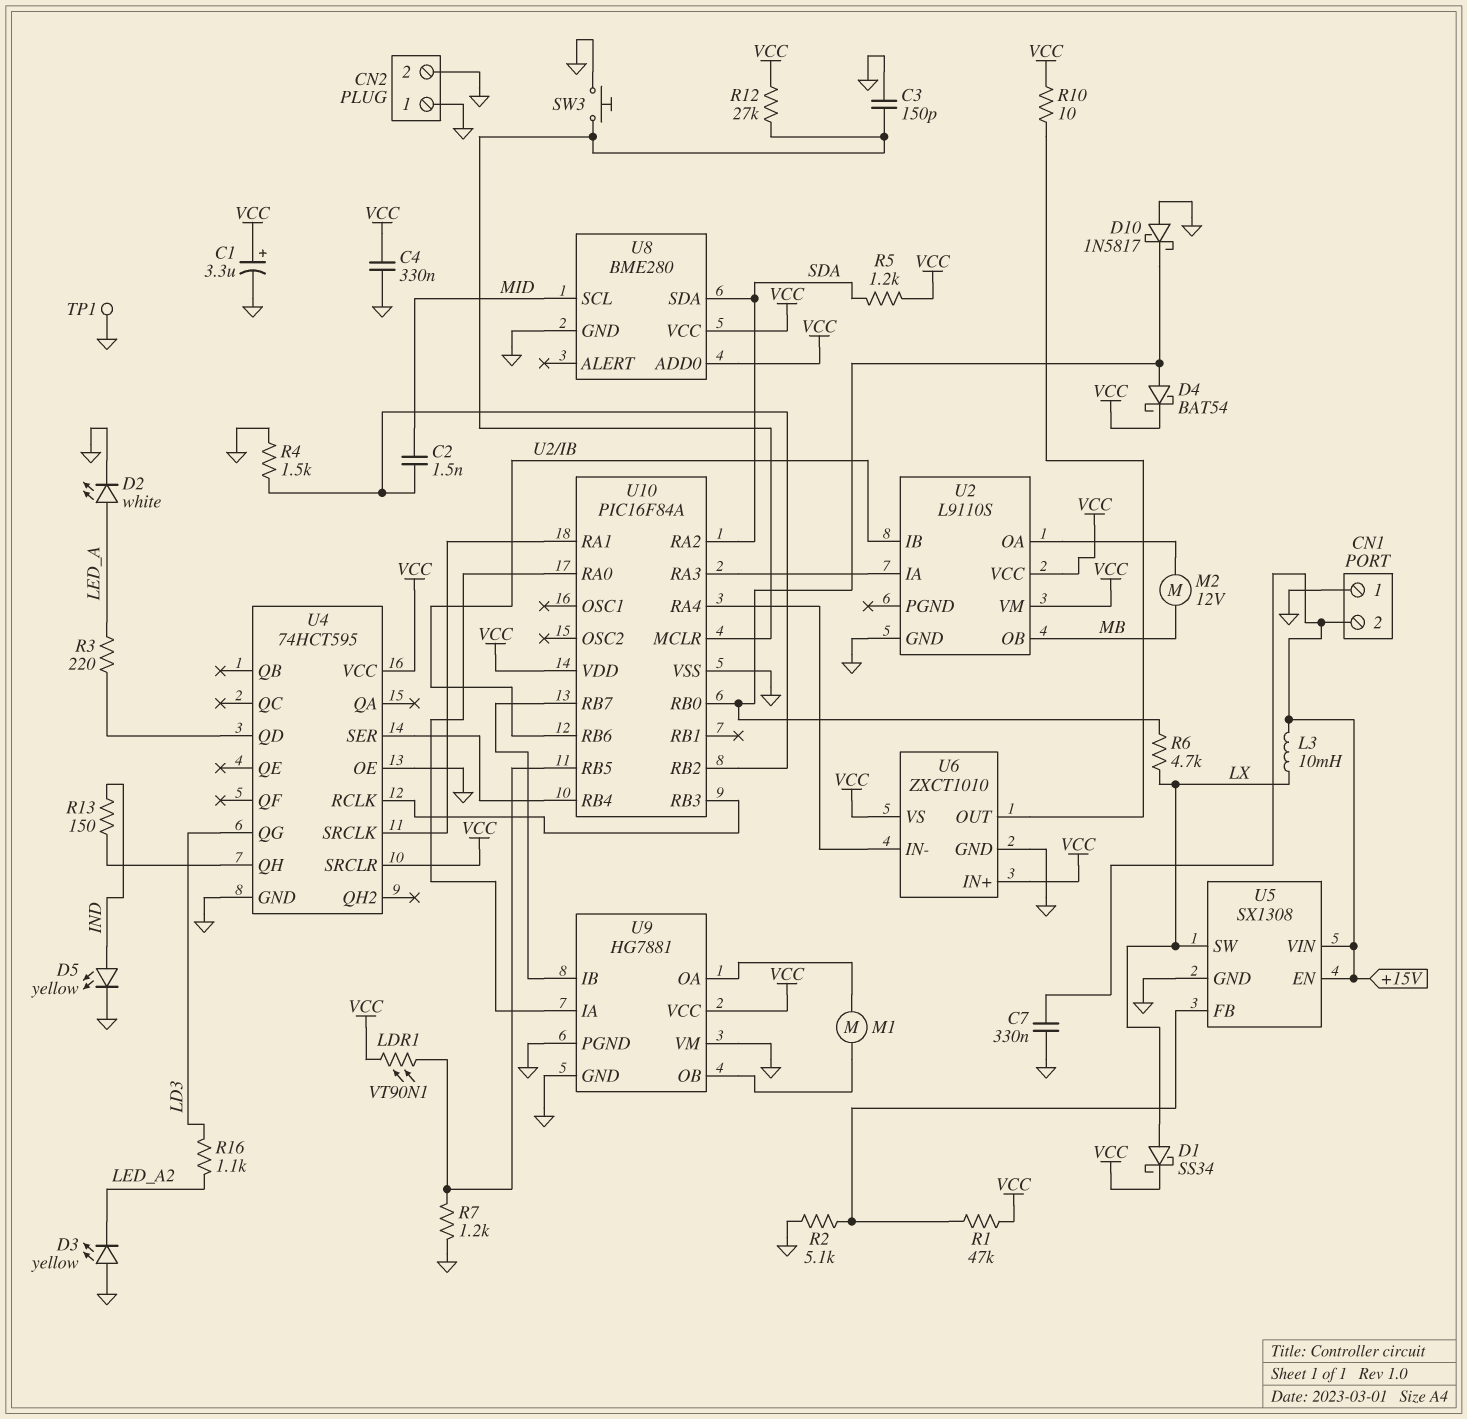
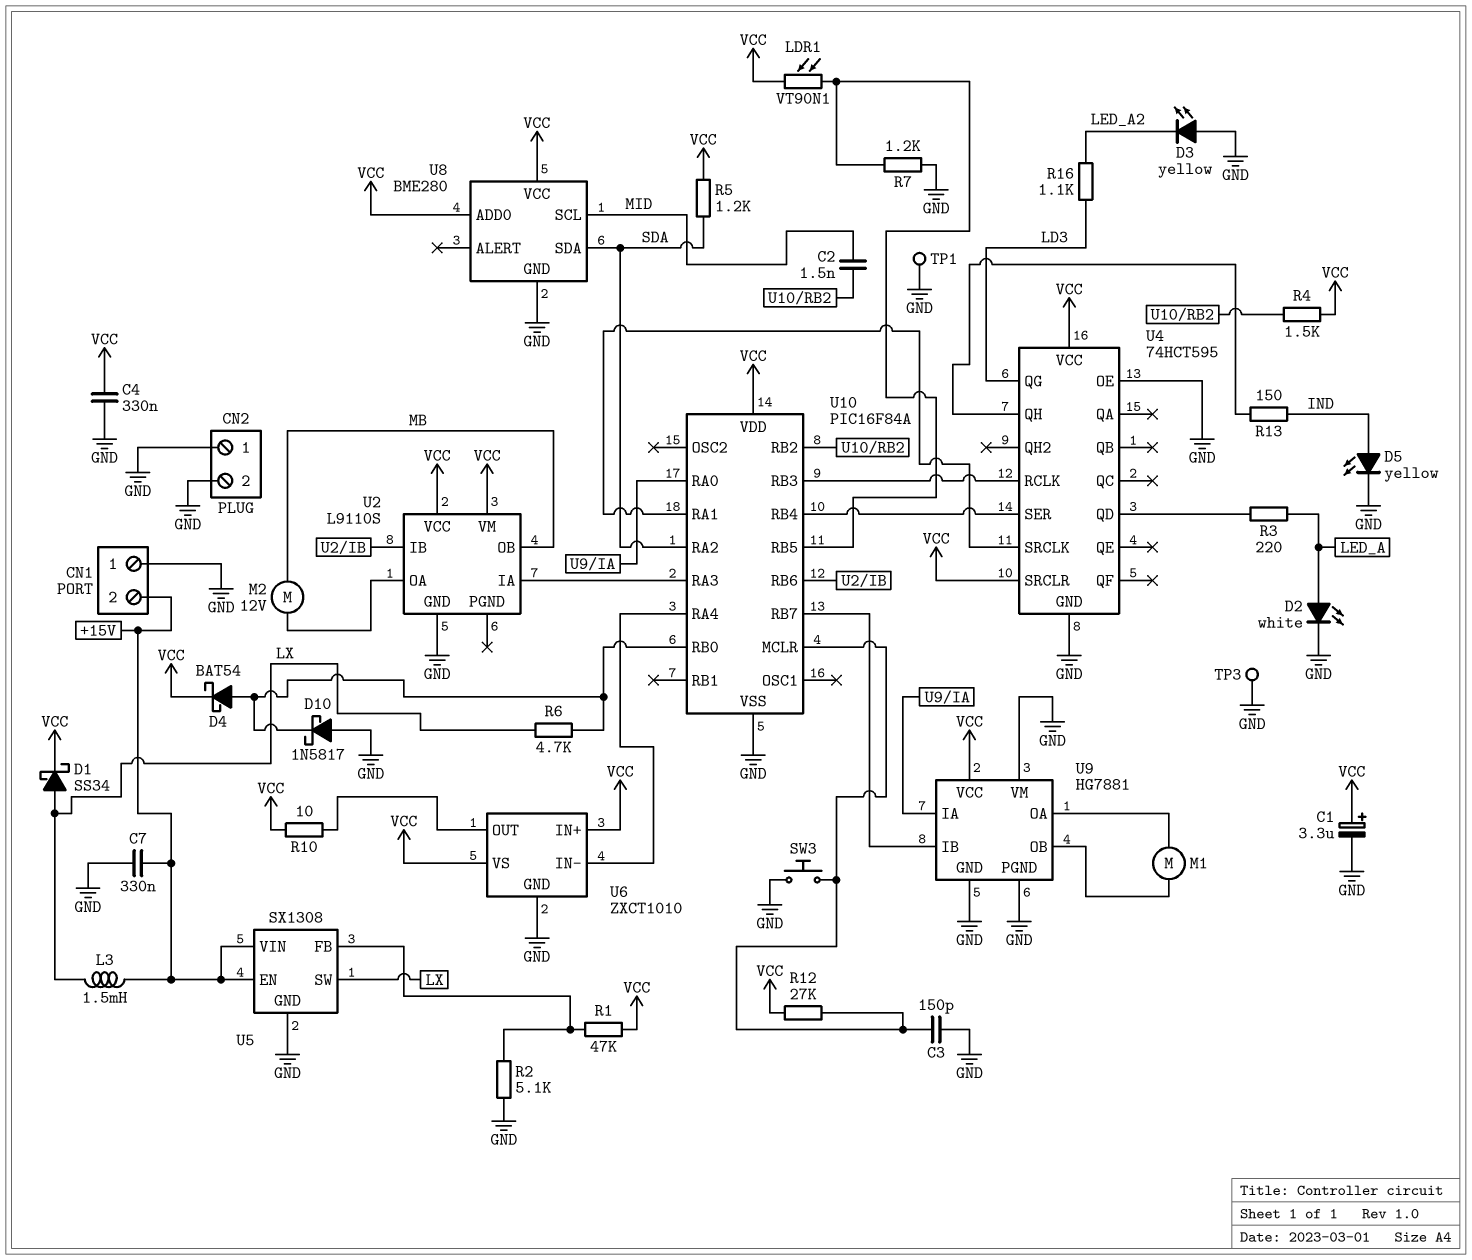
L3: 10mH (+15V, LX) -> 1.5mH (+15V, LX)
R4: 1.5k (GND, U10/RB2) -> 1.5k (U10/RB2, VCC)
TP3: none -> test point (GND)

